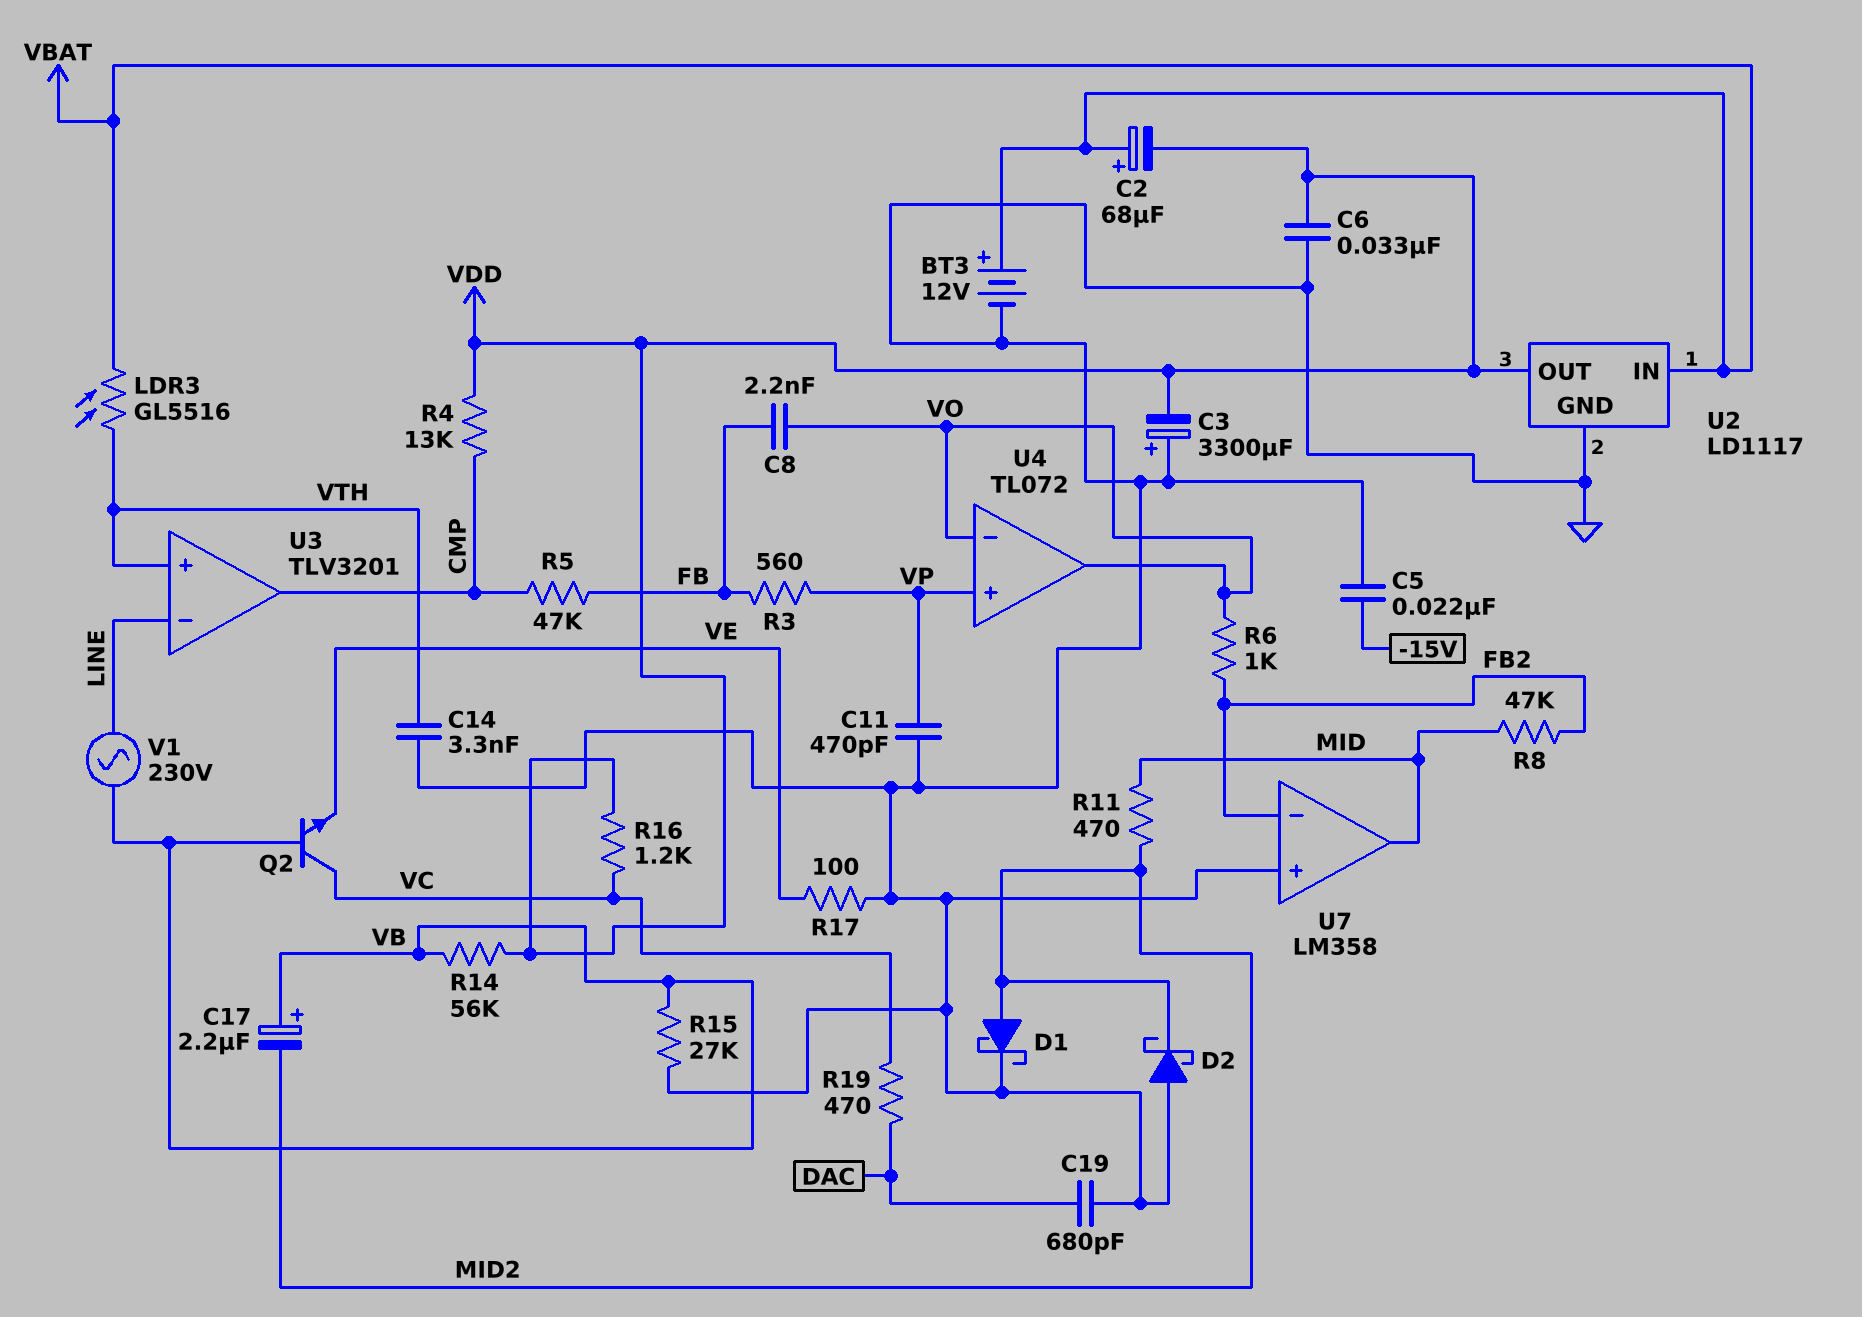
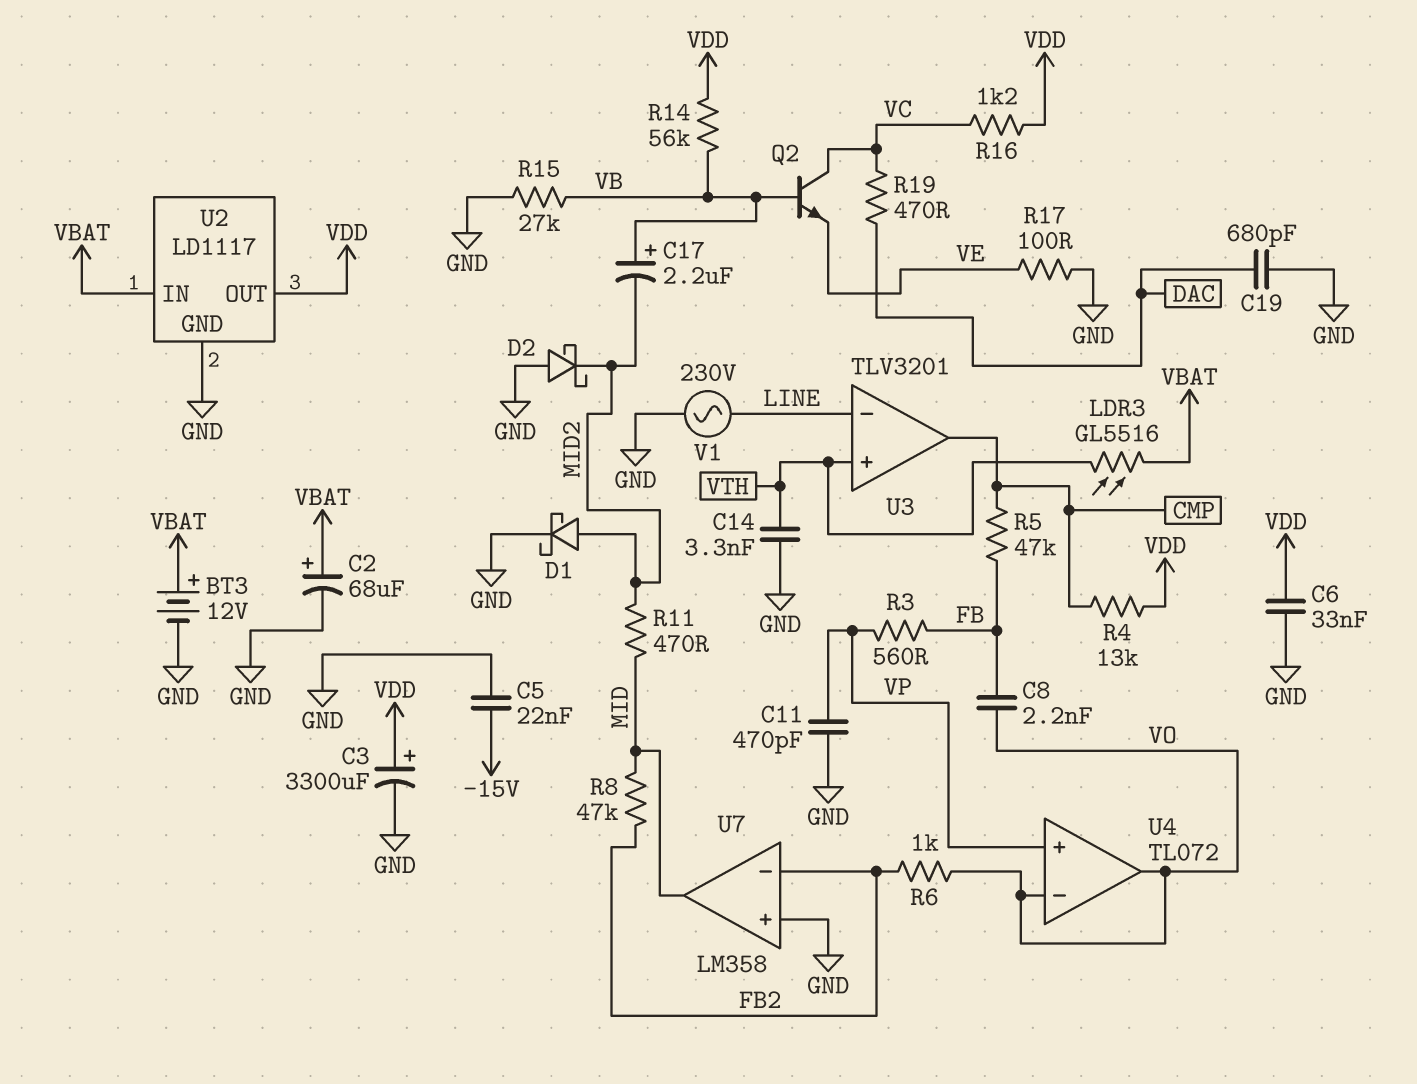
C2: 68uF (plus VBAT, minus VDD) -> 68uF (plus VBAT, minus GND)
C3: 3300uF (plus GND, minus VDD) -> 3300uF (plus VDD, minus GND)
V1: AC 230V (LINE, VB) -> AC 230V (GND, LINE)

